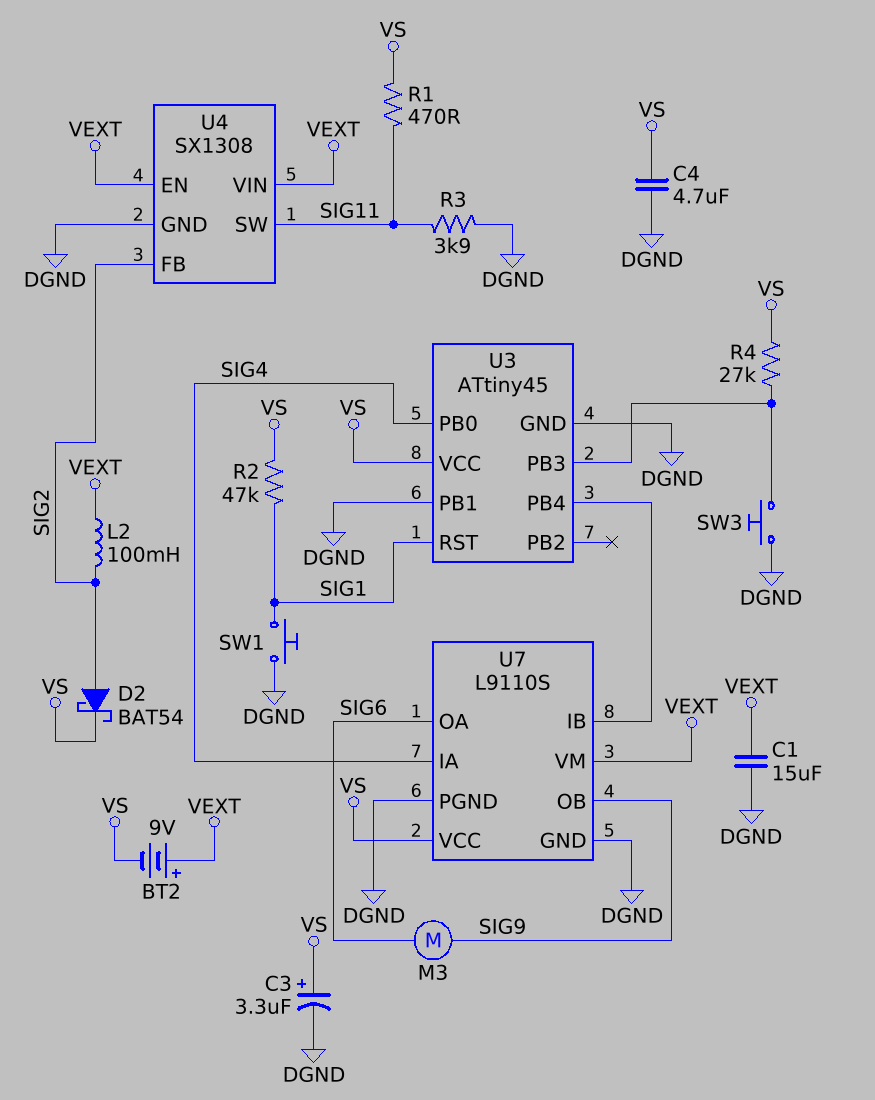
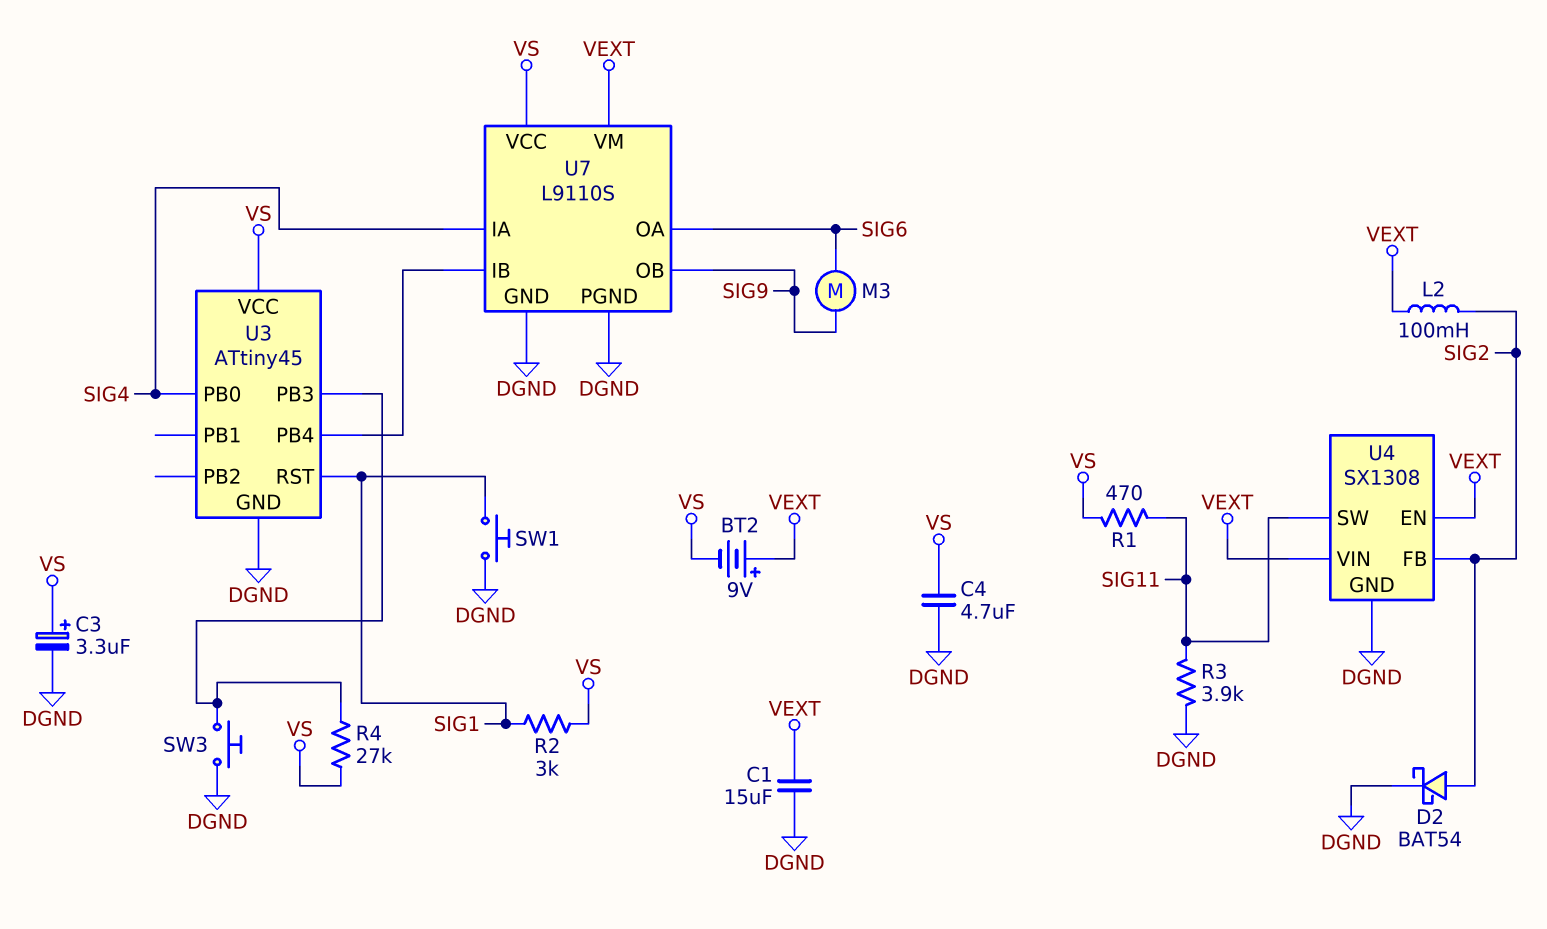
D2: schottky BAT54 (A SIG2, K VS) -> schottky BAT54 (A SIG2, K DGND)
R2: 47k (SIG1, VS) -> 3k (SIG1, VS)
U3 pin PB1: DGND -> none

